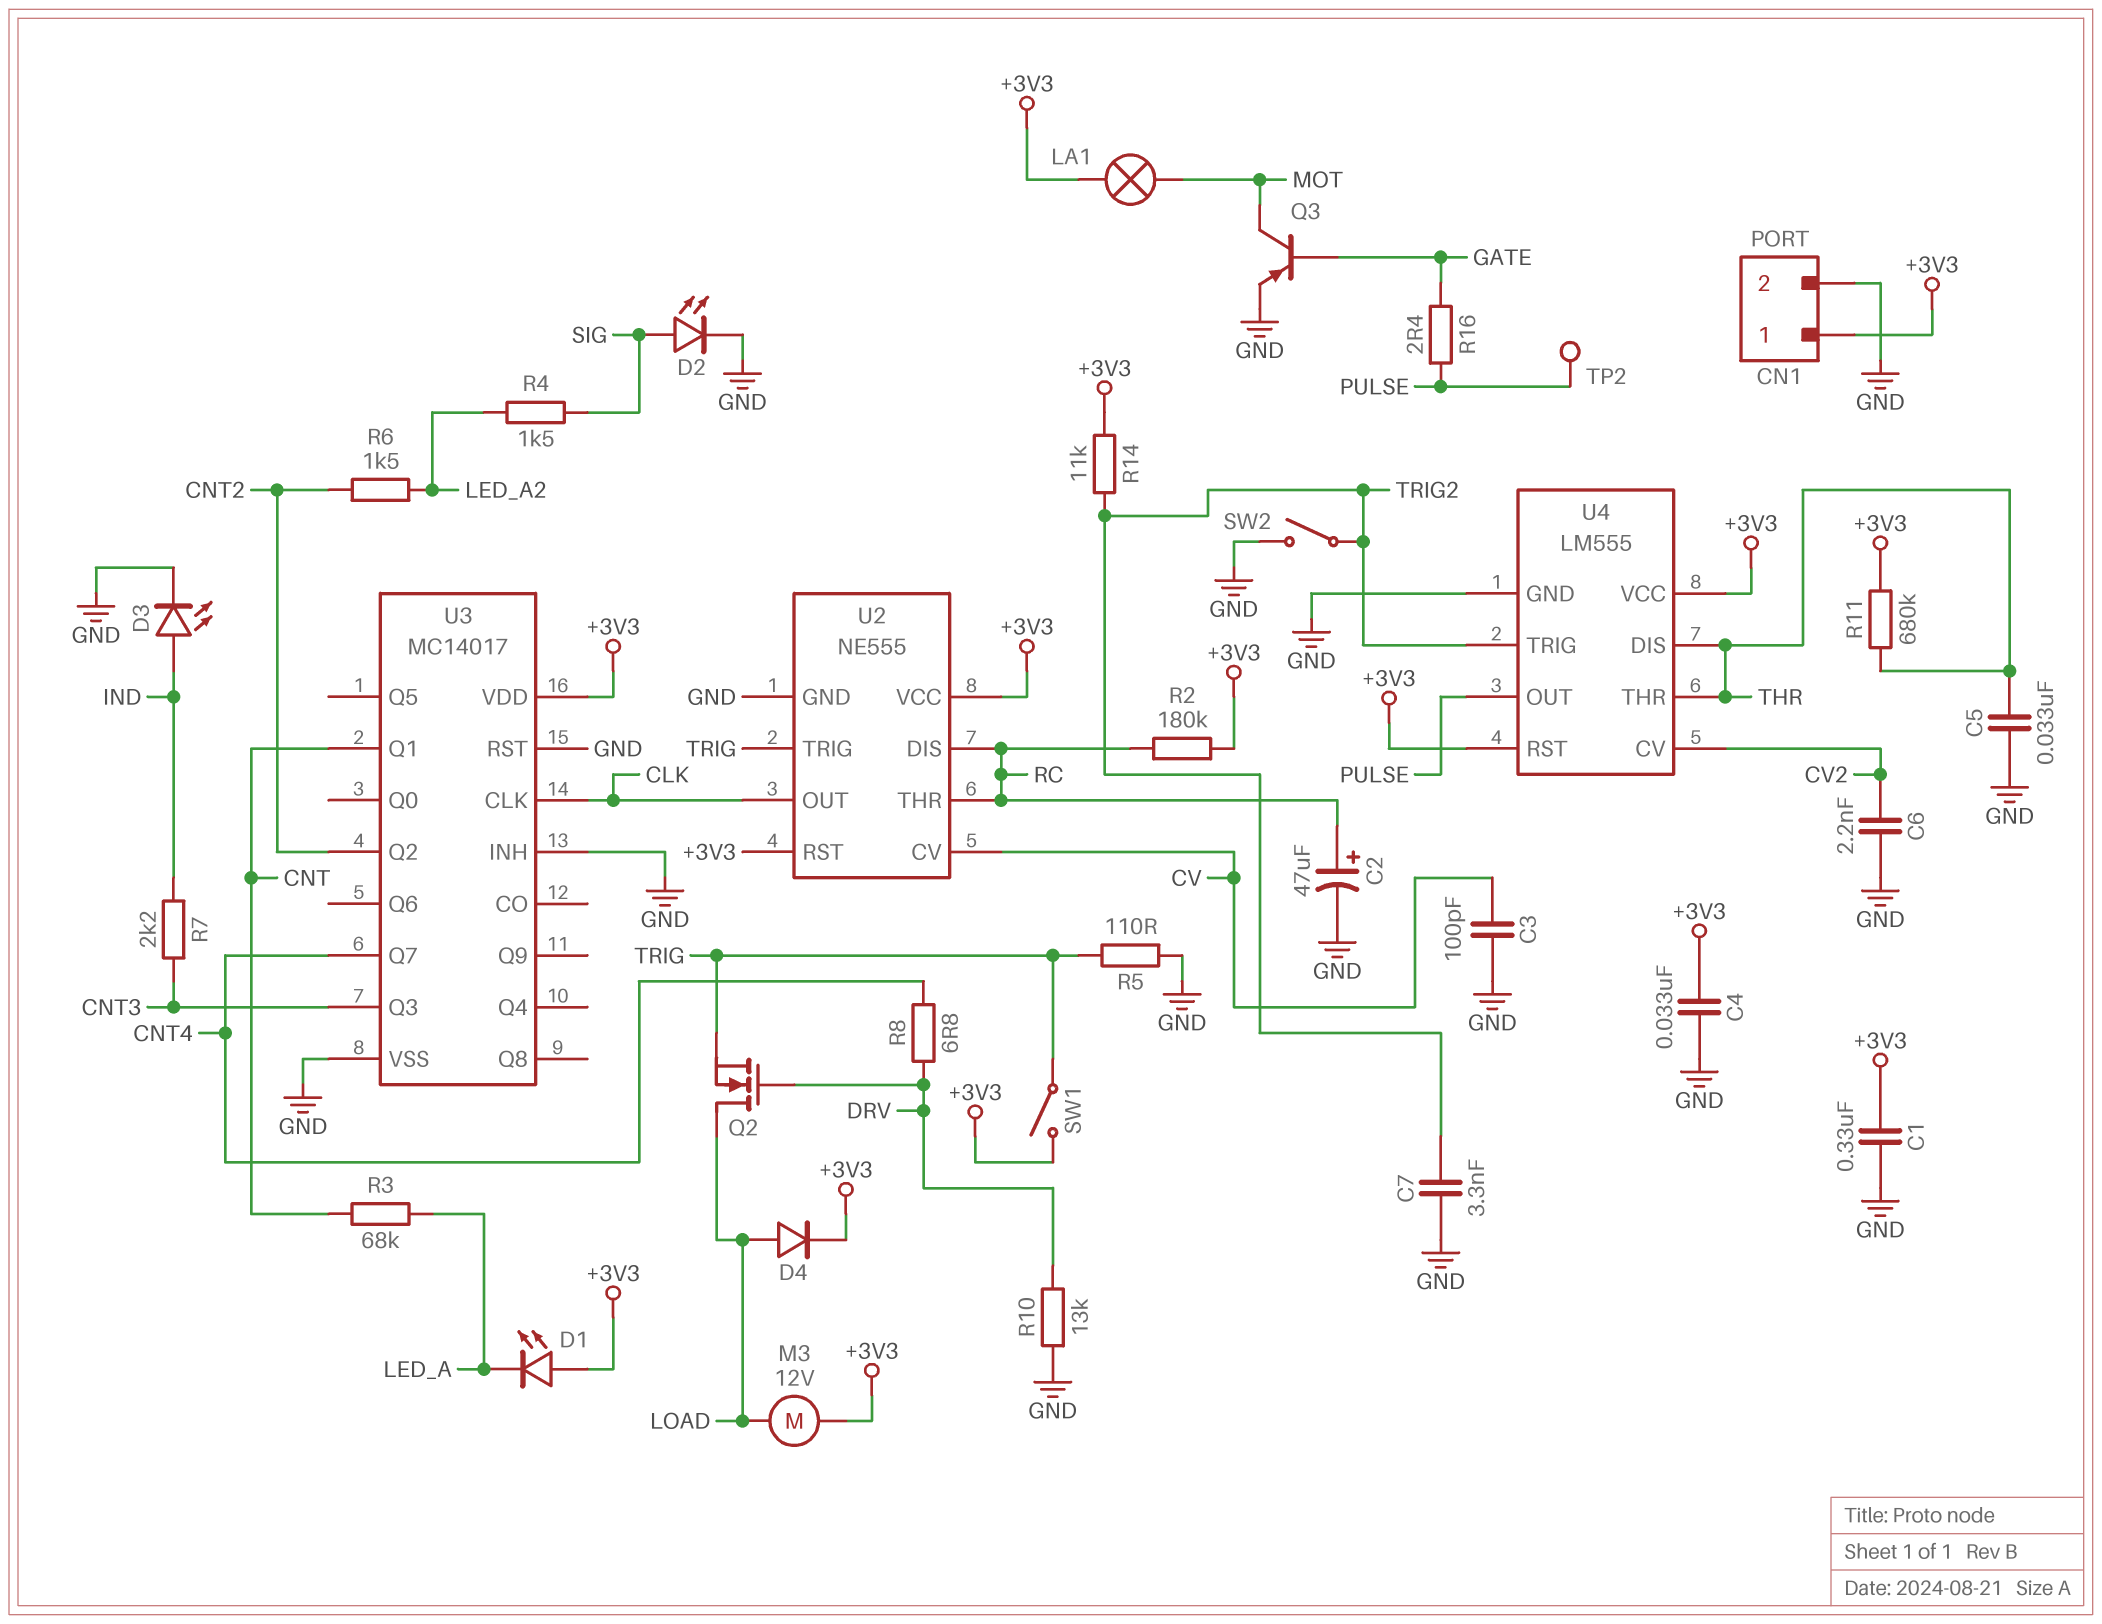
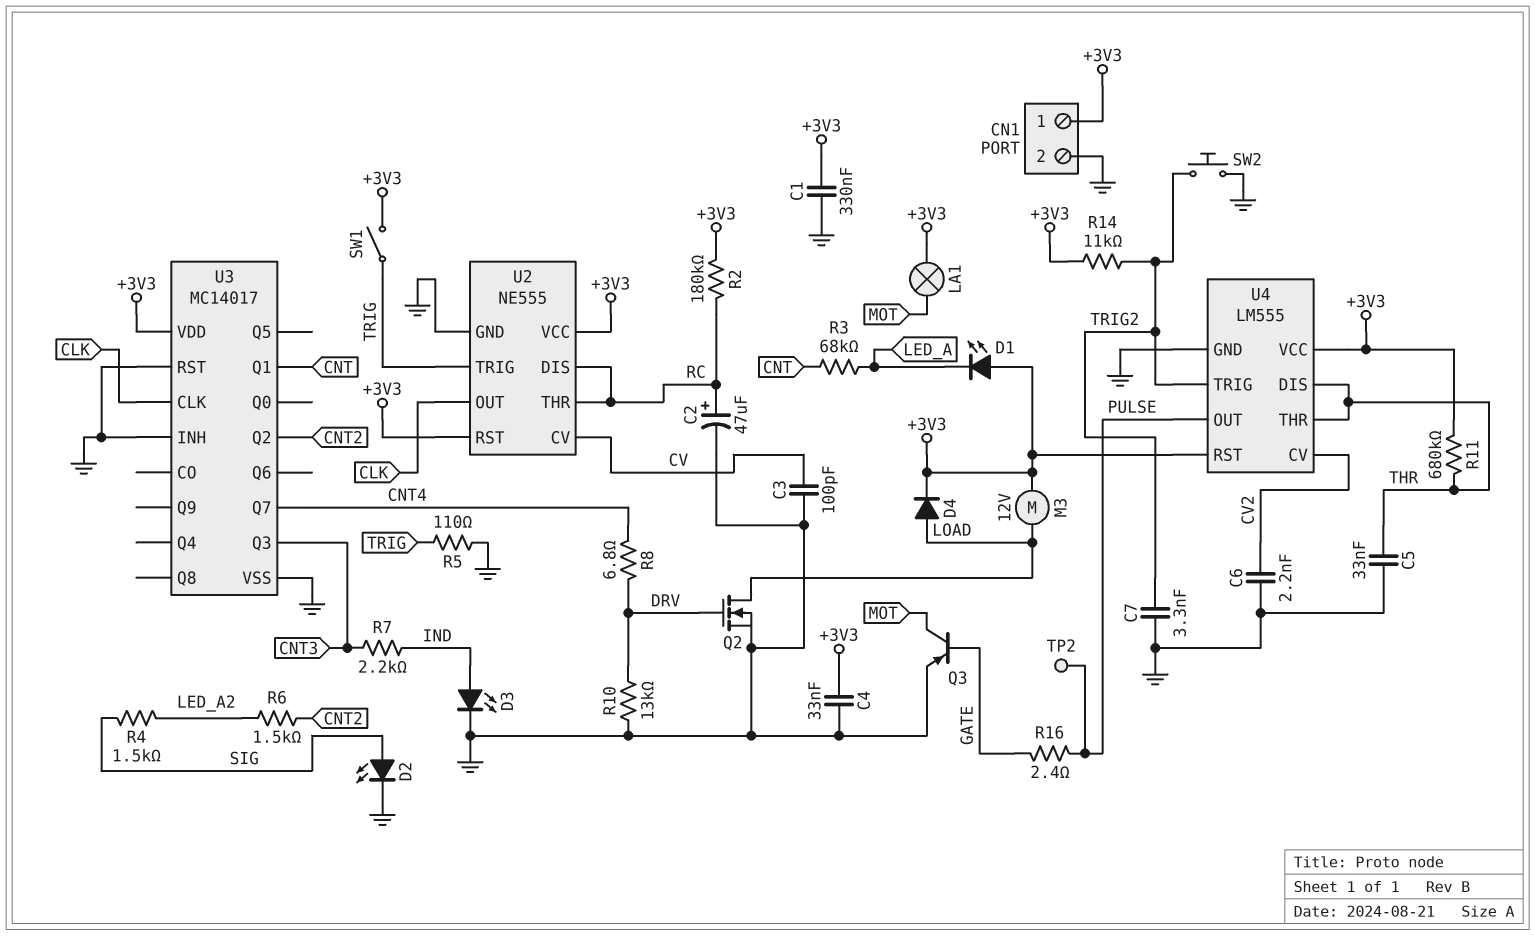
Q2: NMOS (G DRV, D LOAD, S TRIG) -> NMOS (G DRV, D LOAD, S GND)
SW2: switch (GND, TRIG2) -> button (GND, TRIG2)

